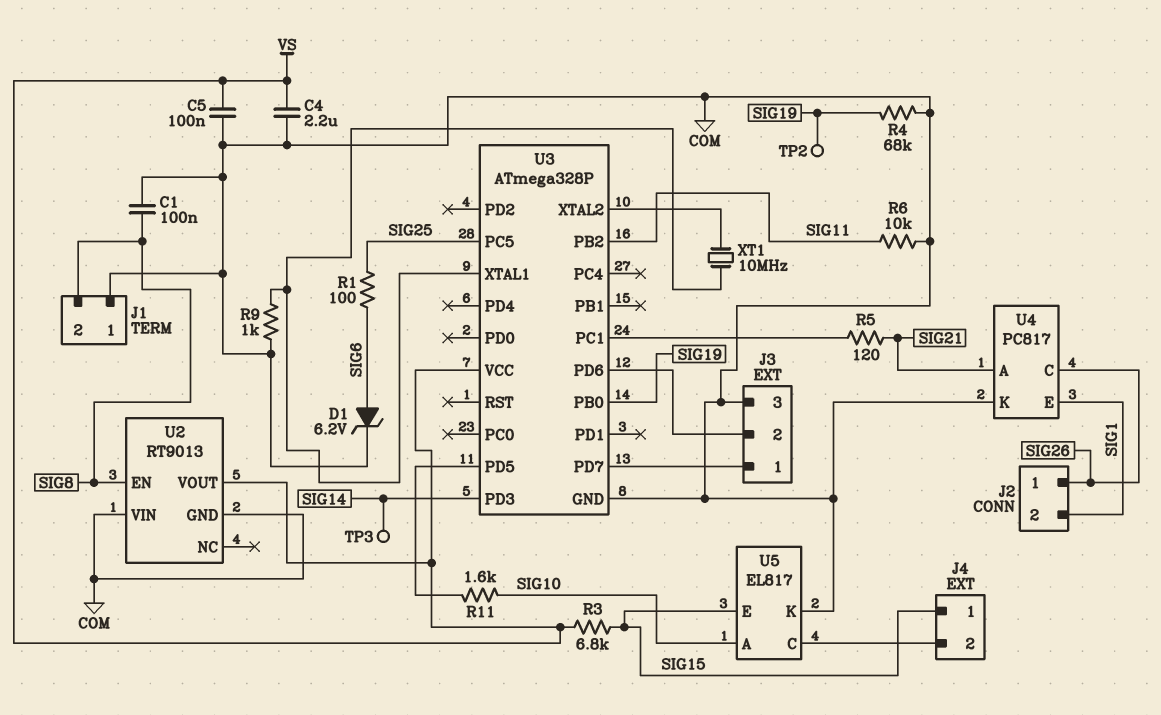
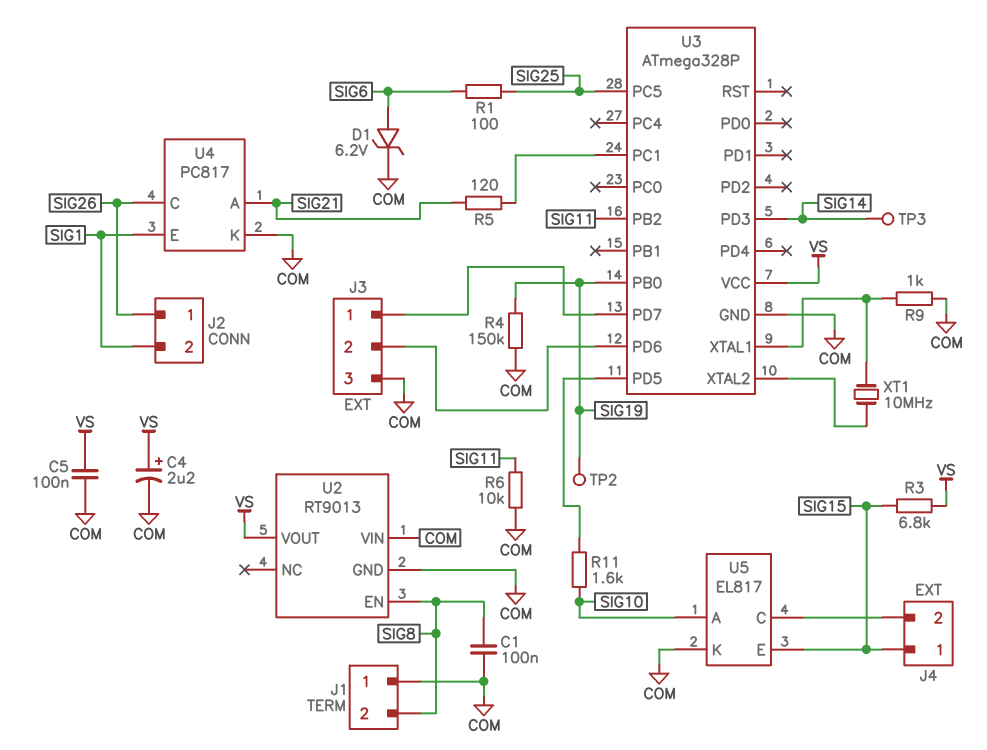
C4: 2.2uF (COM, VS) -> 2.2uF (plus VS, minus COM)
R4: 68k (COM, SIG19) -> 150k (COM, SIG19)

